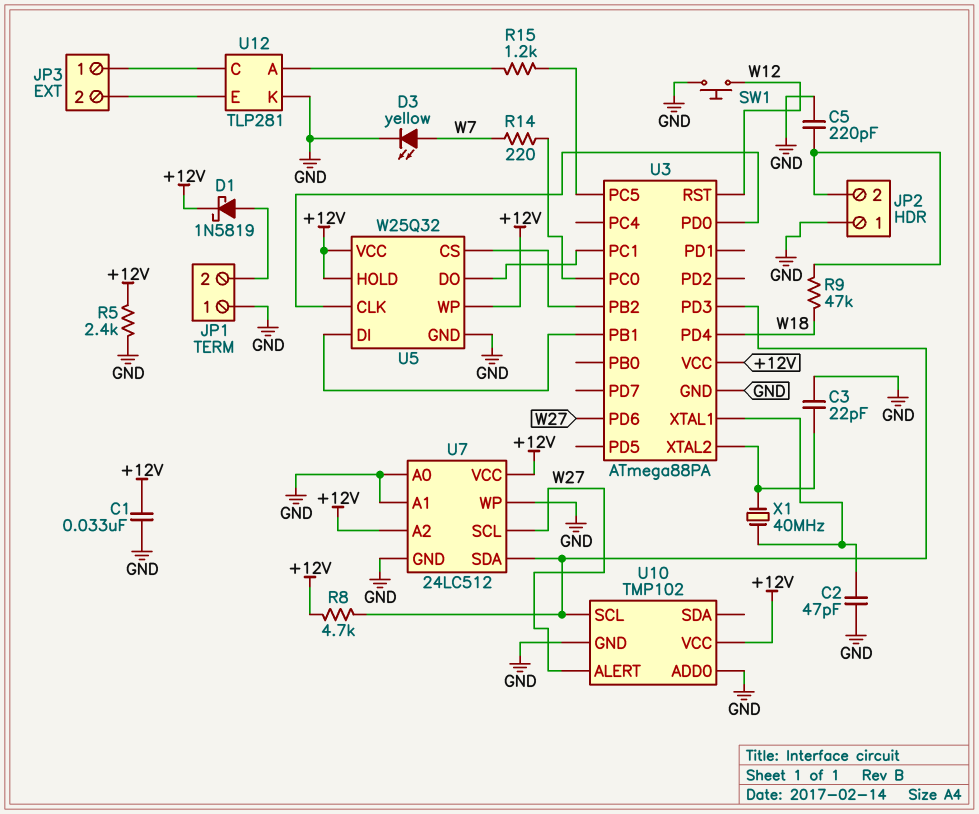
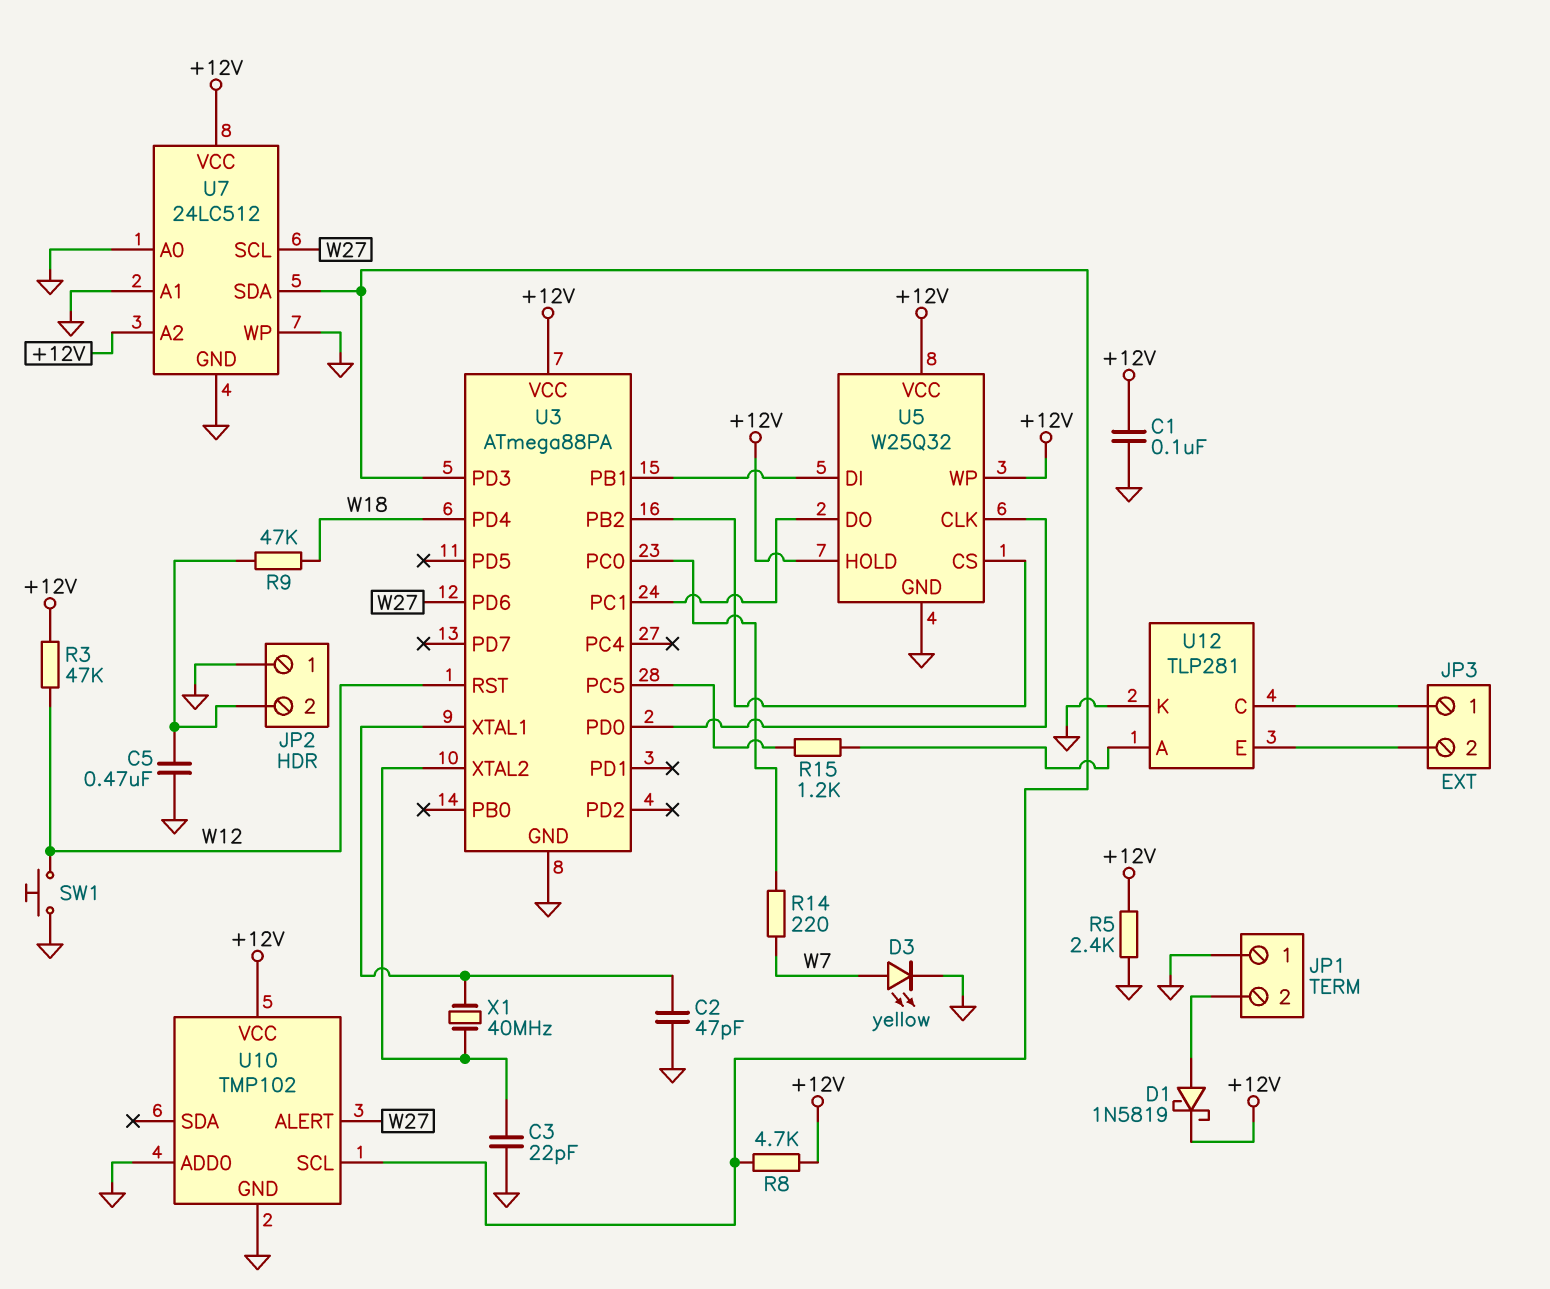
C1: 33nF (+12V, GND) -> 100nF (+12V, GND)
C5: 220pF (GND, JP2/2) -> 470nF (GND, JP2/2)
R3: none -> 47k (+12V, W12)

